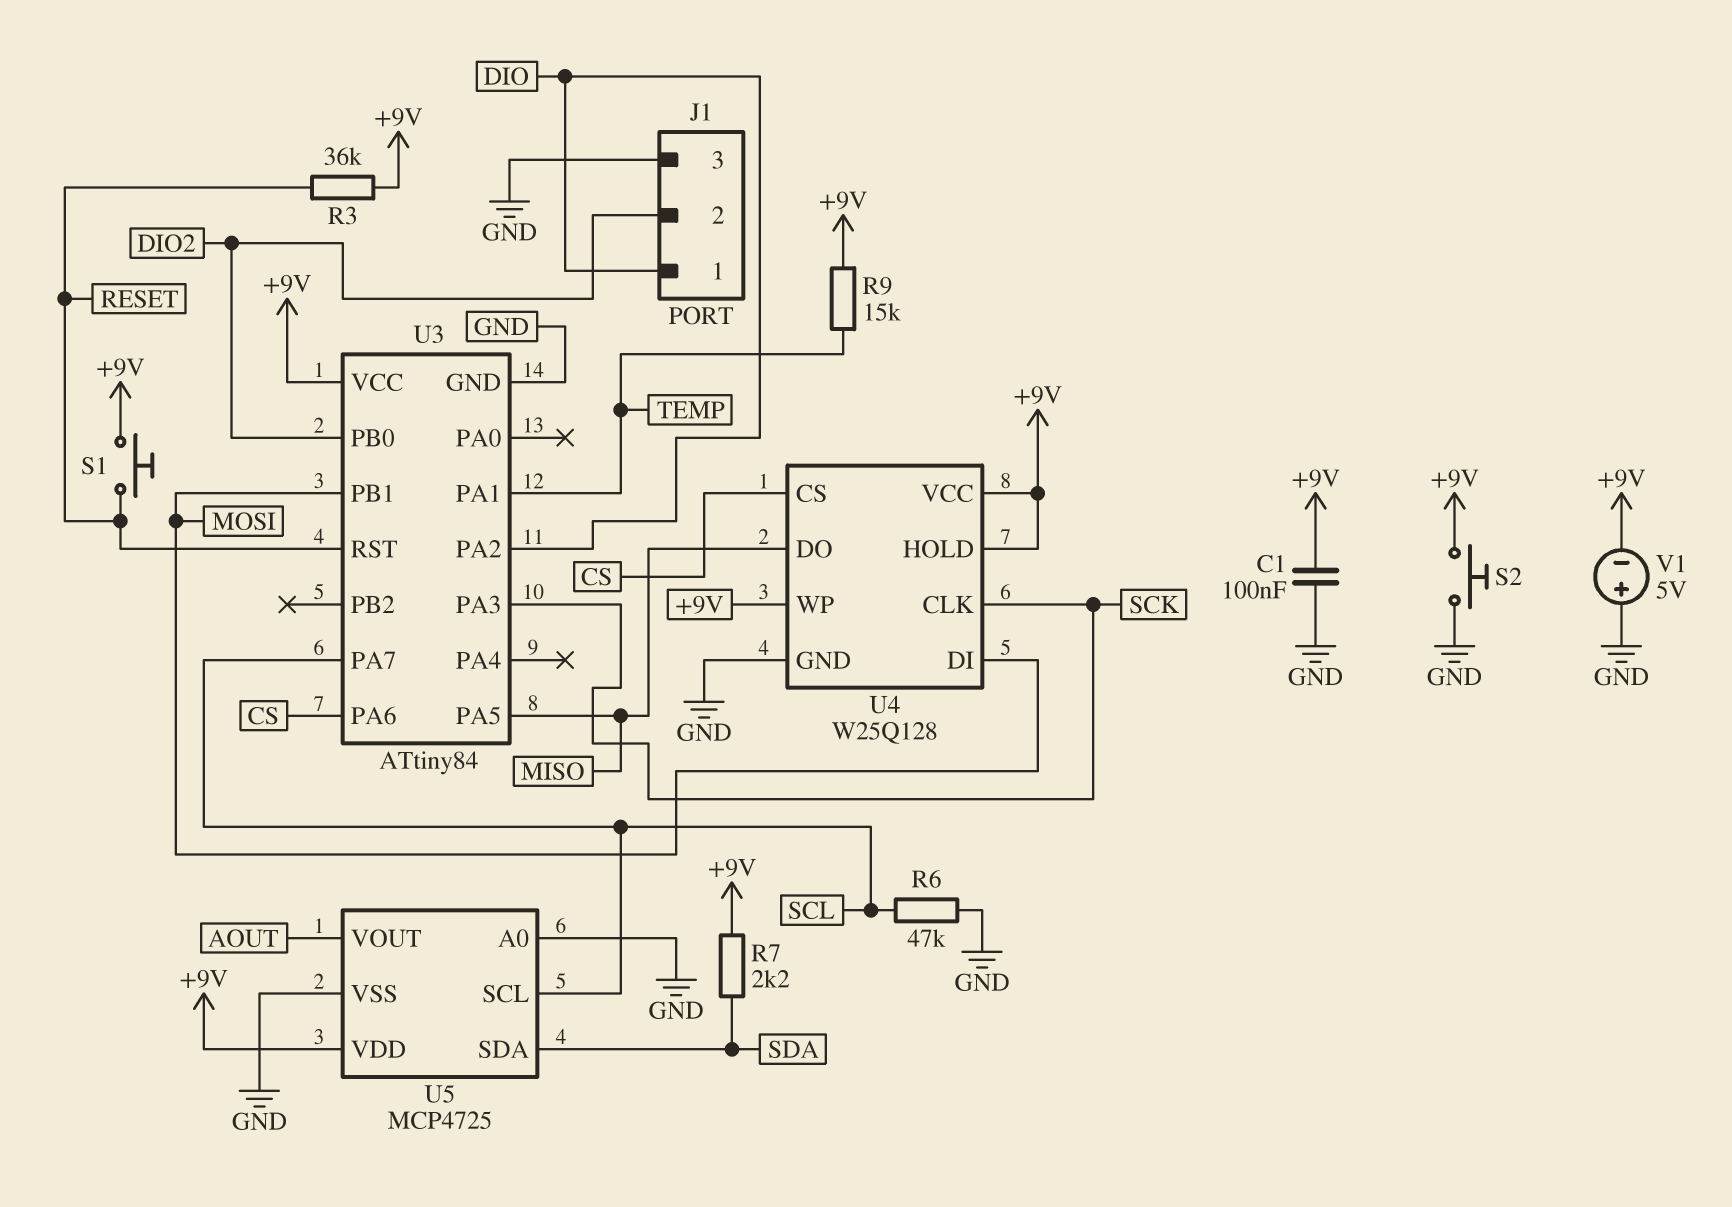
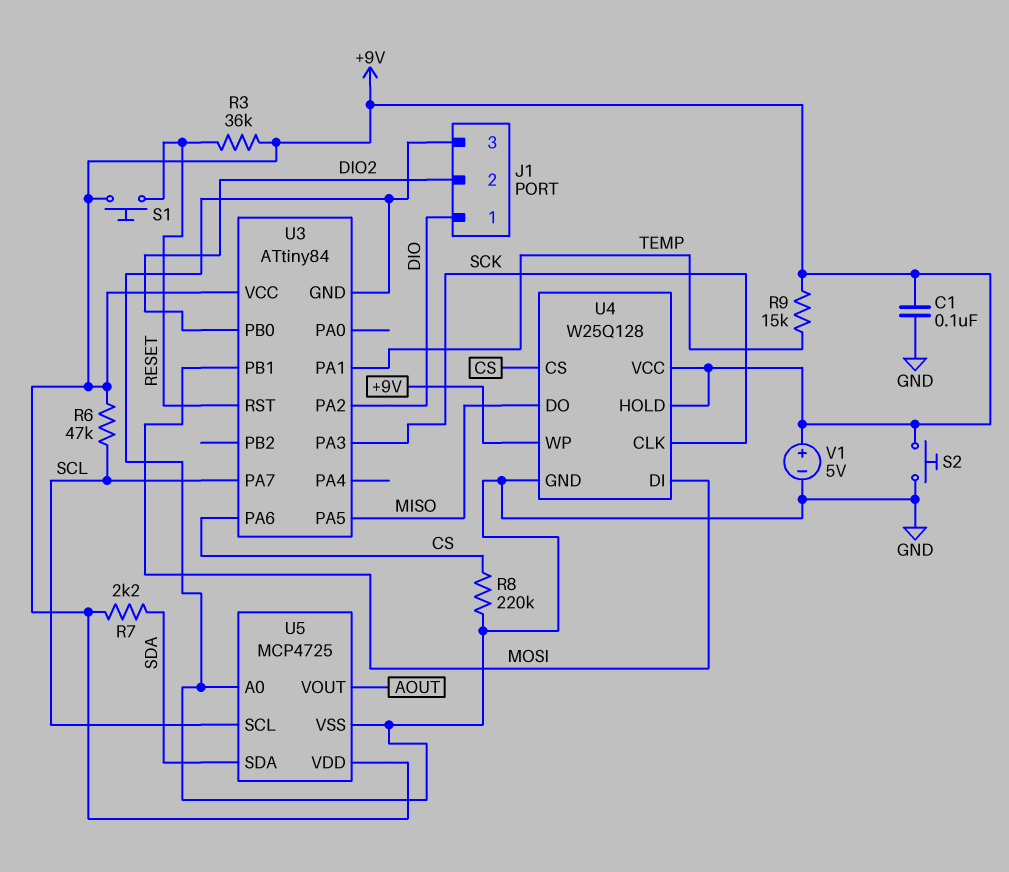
R6: 47k (GND, SCL) -> 47k (+9V, SCL)
R8: none -> 220k (CS, GND)
V1: 5V (plus GND, minus +9V) -> 5V (plus +9V, minus GND)

